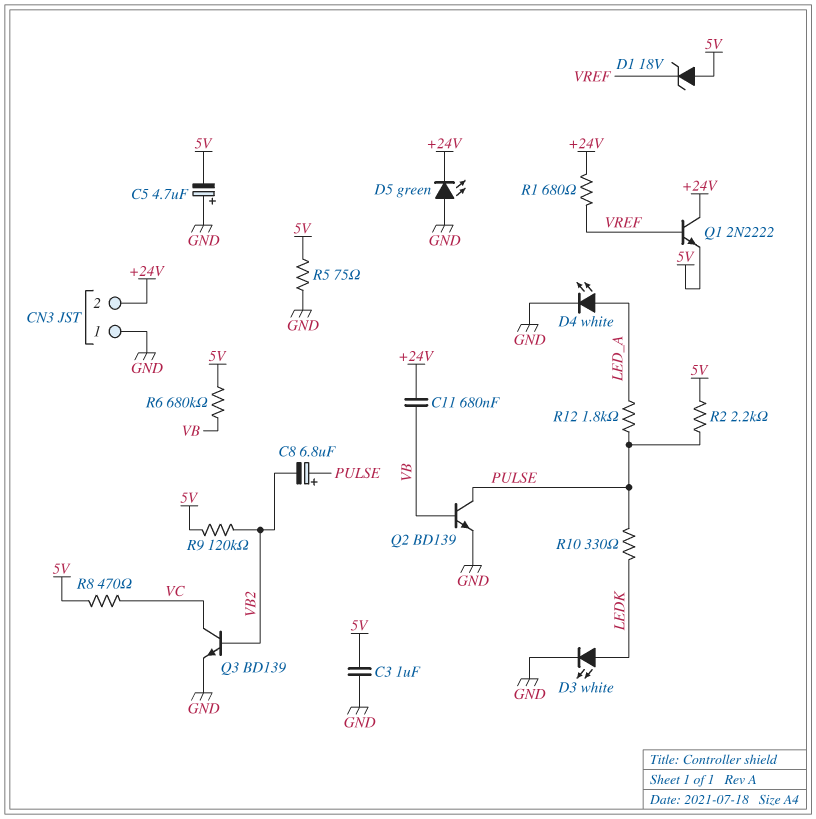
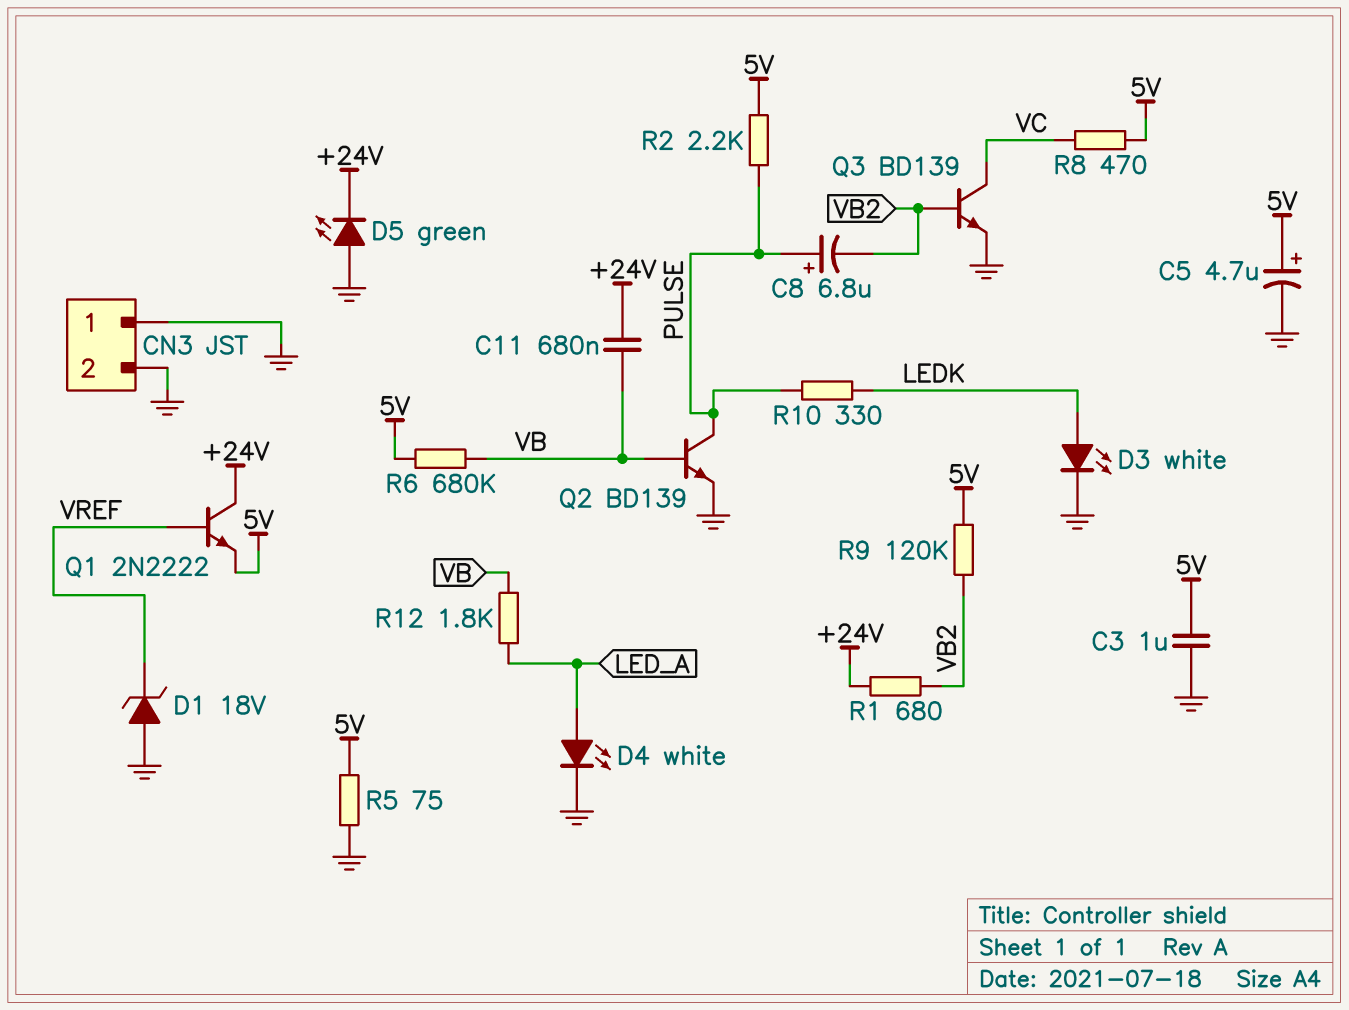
C5: 4.7uF (plus GND, minus 5V) -> 4.7uF (plus 5V, minus GND)
CN3 pin 2: +24V -> GND
D1: zener 18V (A 5V, K VREF) -> zener 18V (A GND, K VREF)
R1: 680 (+24V, VREF) -> 680 (+24V, VB2)
R12: 1.8k (LED_A, PULSE) -> 1.8k (LED_A, VB)

